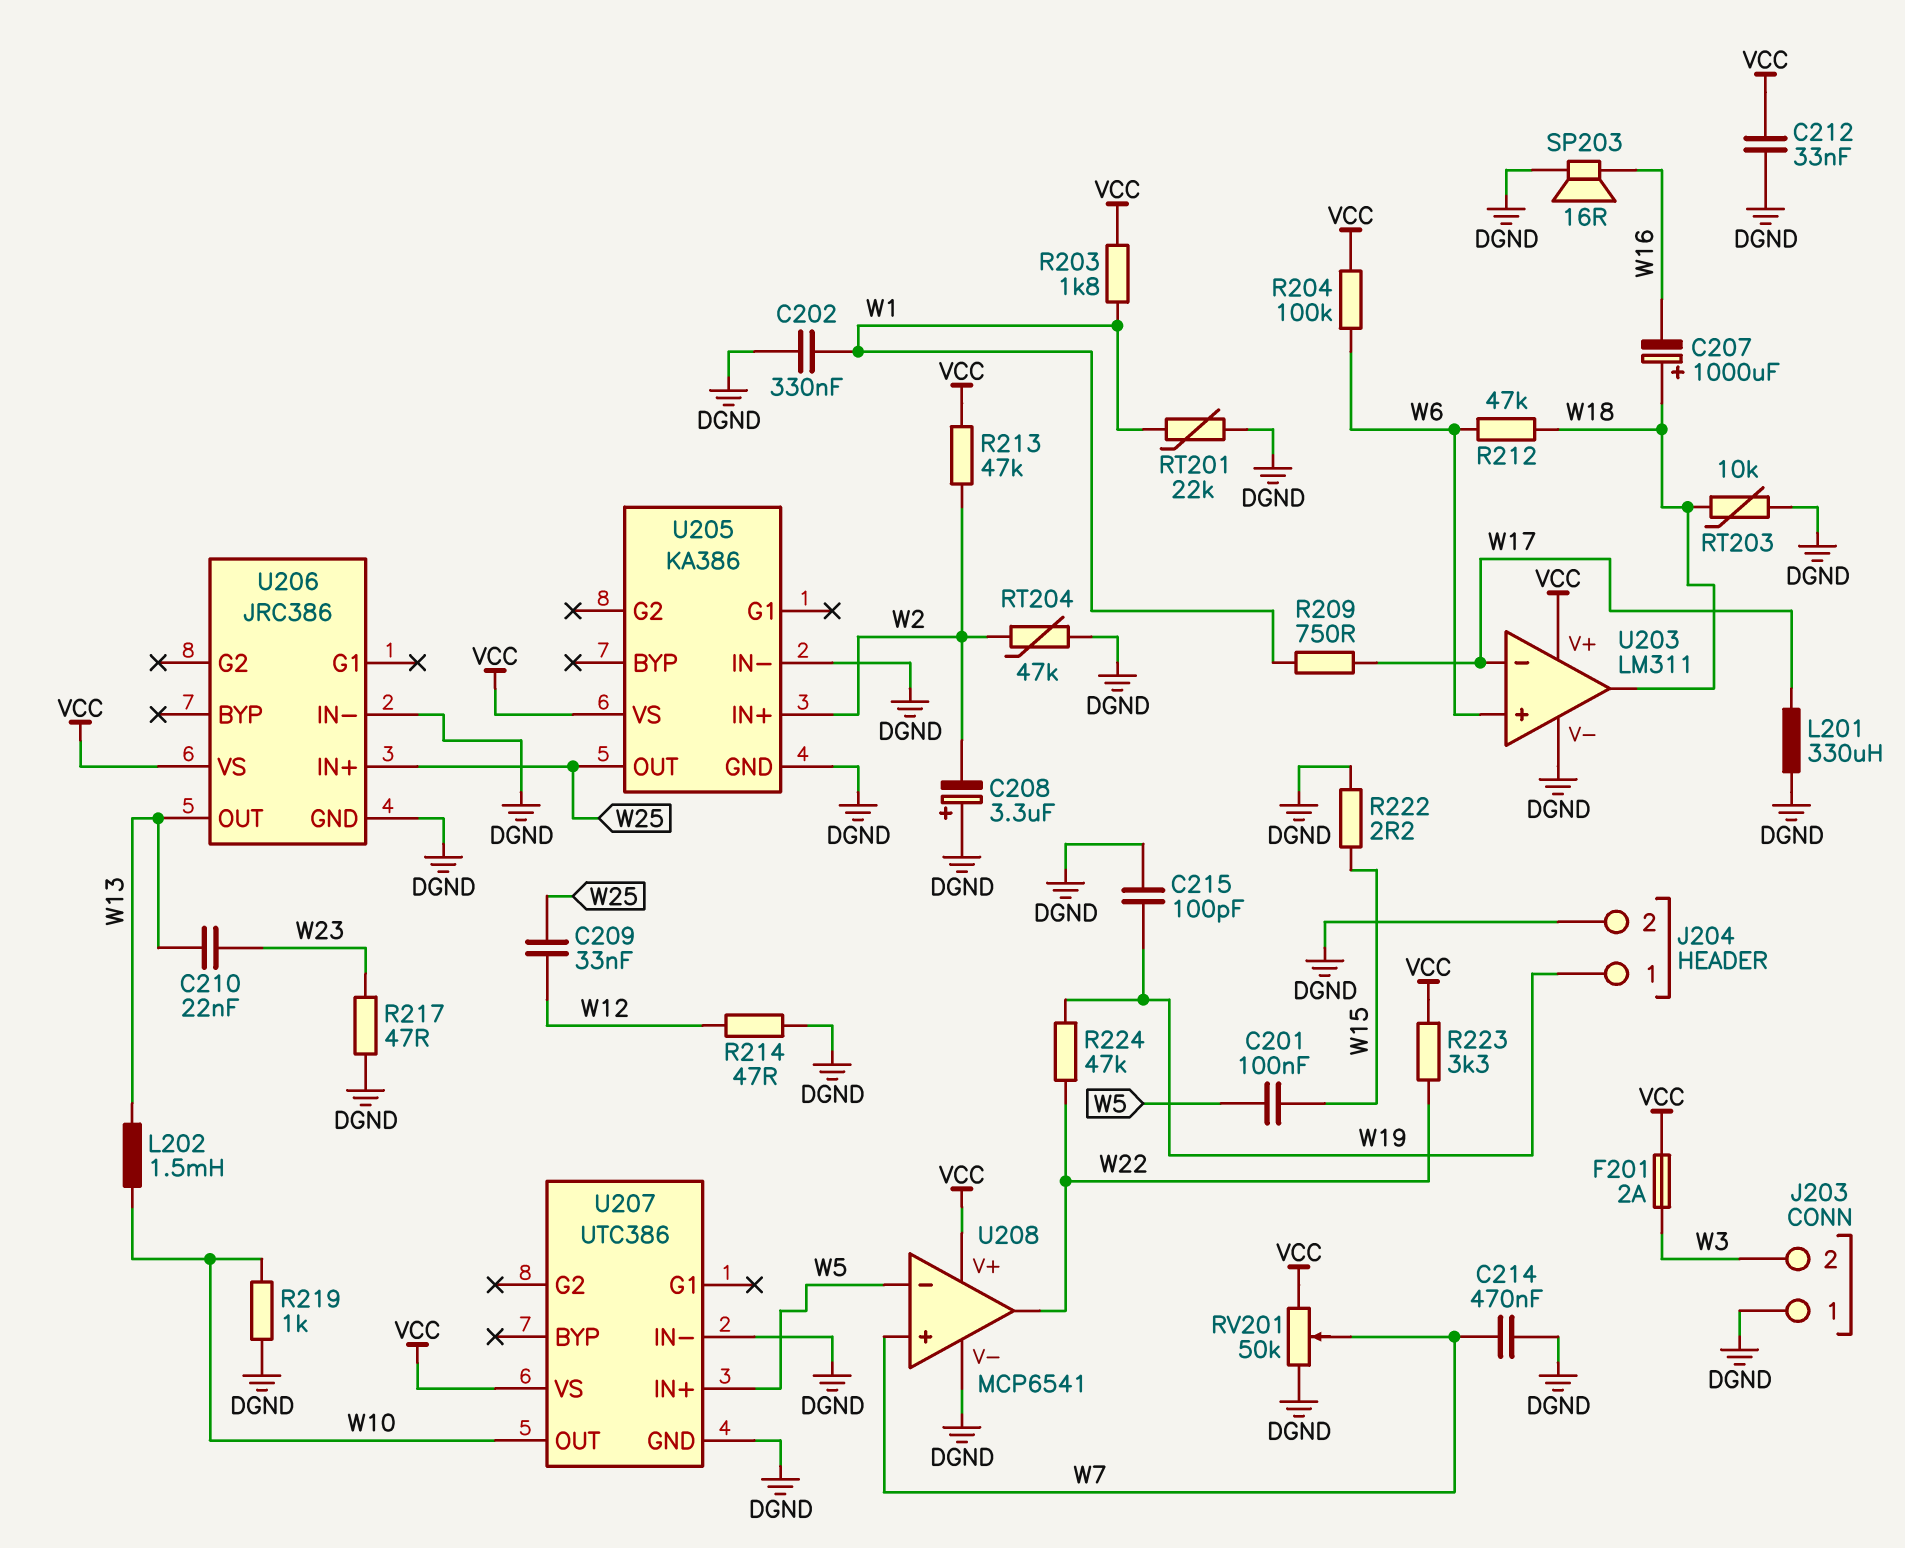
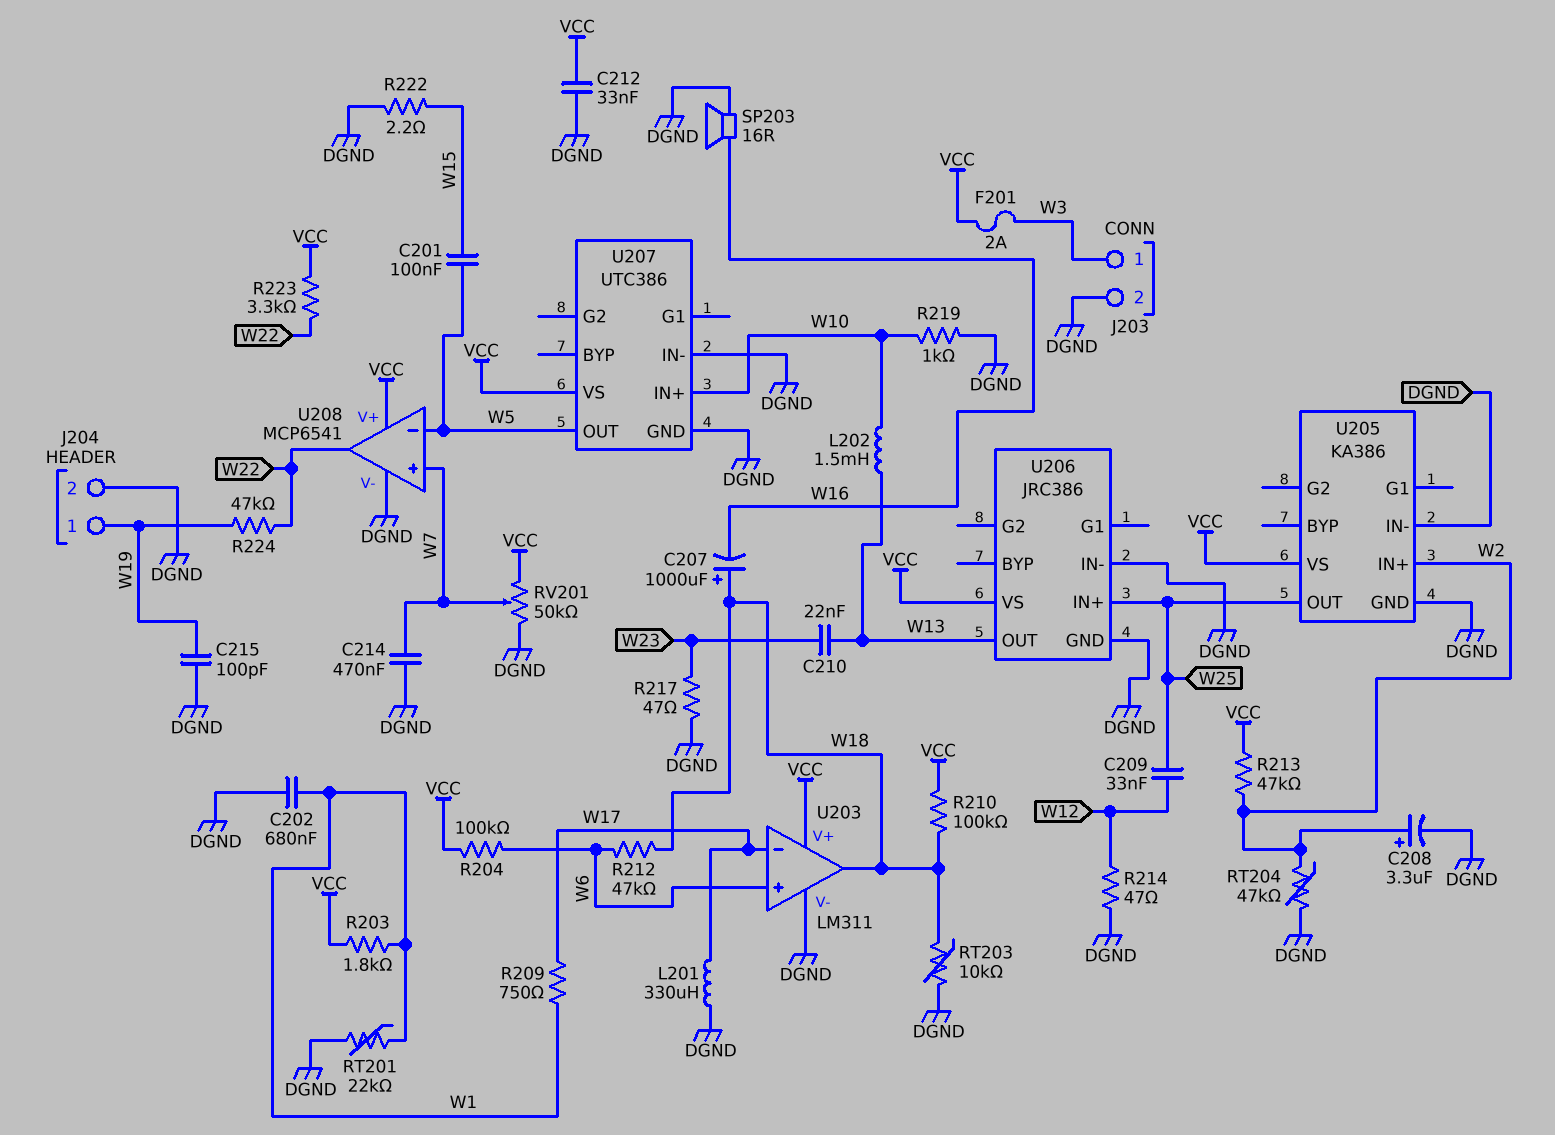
C202: 330nF (DGND, W1) -> 680nF (DGND, W1)
C208: 3.3uF (plus DGND, minus W2) -> 3.3uF (plus W2, minus DGND)
J203 pin 1: DGND -> W3
J203 pin 2: W3 -> DGND
R210: none -> 100k (VCC, W18)
U207 pin IN+: W5 -> W10
U207 pin OUT: W10 -> W5

